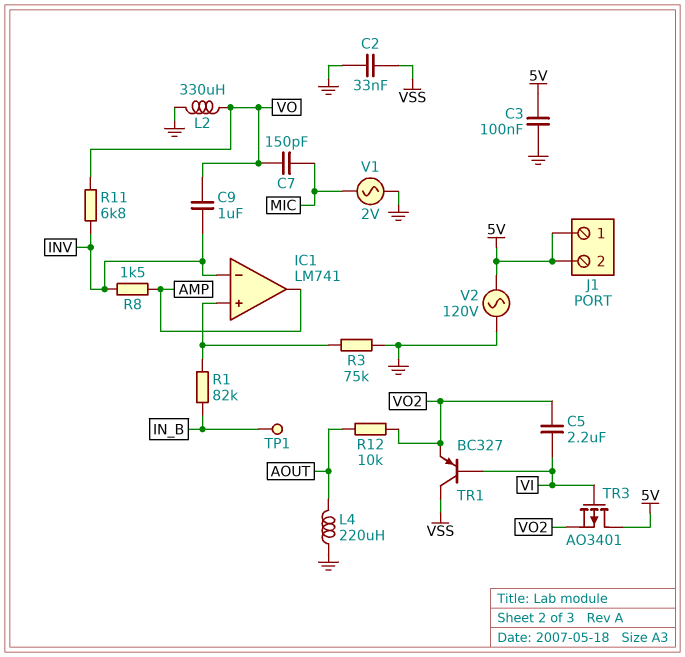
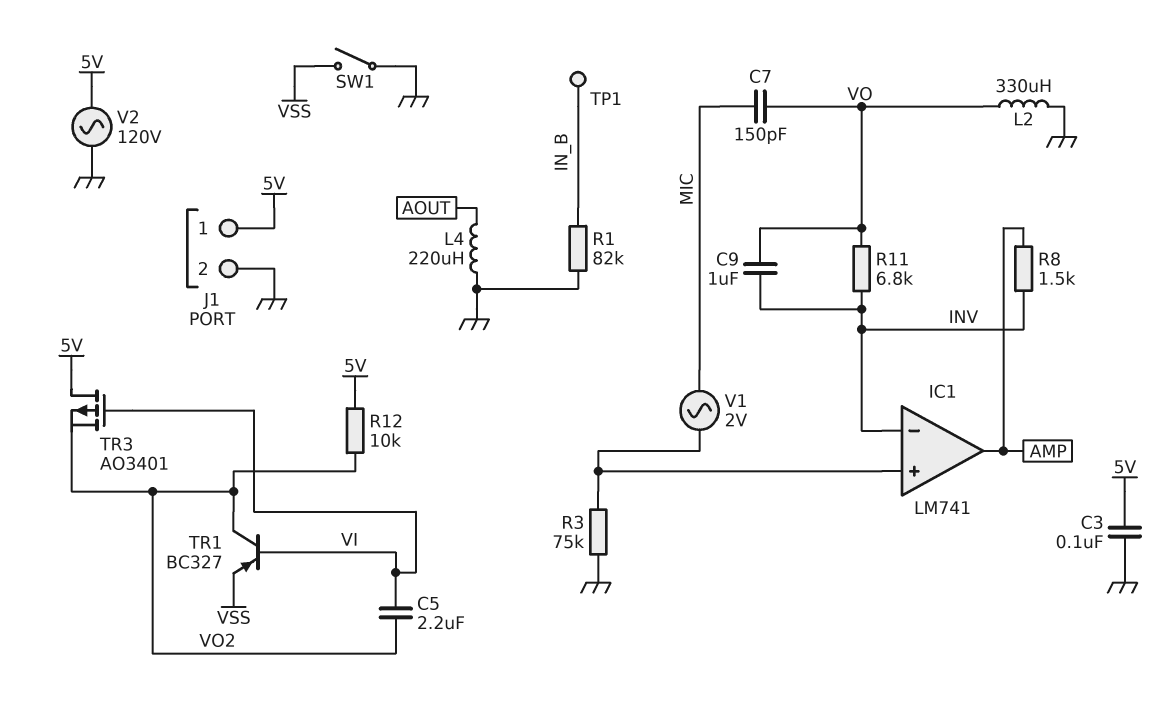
C2: 33nF (GND, VSS) -> none
J1 pin 2: 5V -> GND
R1: 82k (IC1/in+, IN_B) -> 82k (GND, IN_B)
R12: 10k (AOUT, VO2) -> 10k (5V, VO2)
SW1: none -> switch (GND, VSS)
TR1: PNP BC327 (B VI, C VSS, E VO2) -> PNP BC327 (B VI, C VO2, E VSS)
V1: AC 2V (GND, MIC) -> AC 2V (IC1/in+, MIC)

